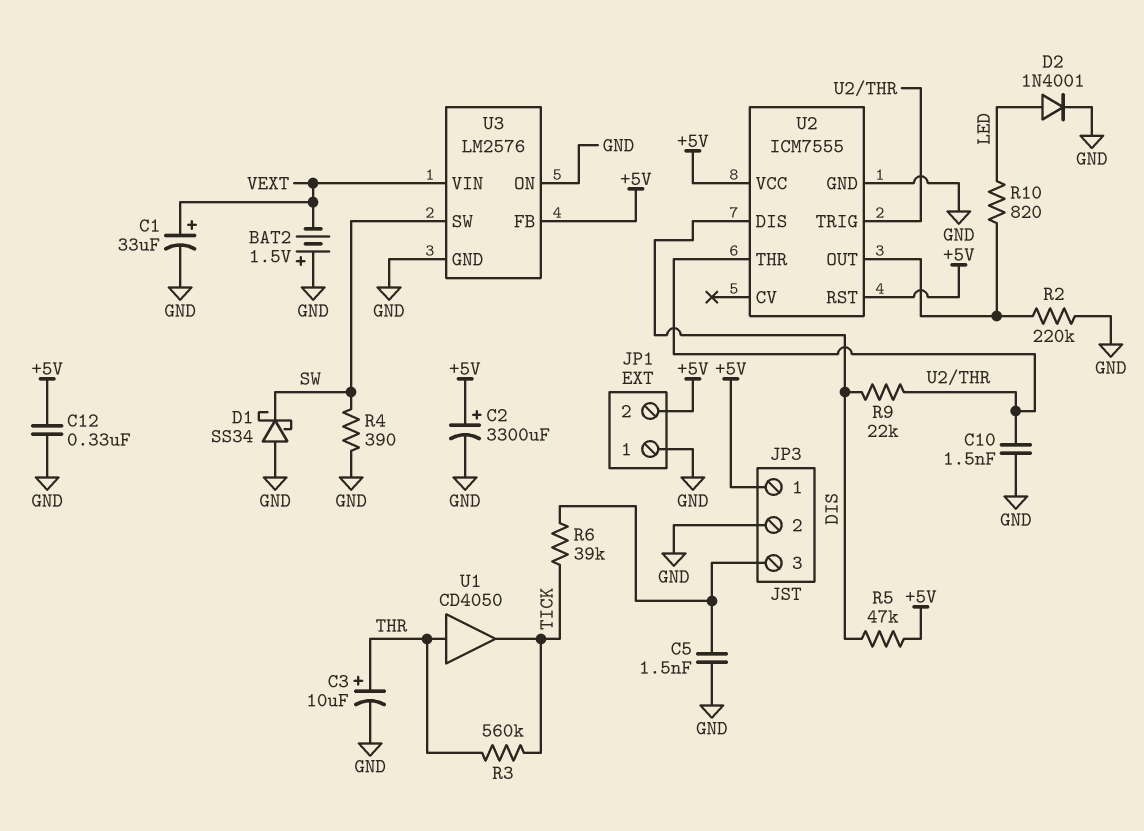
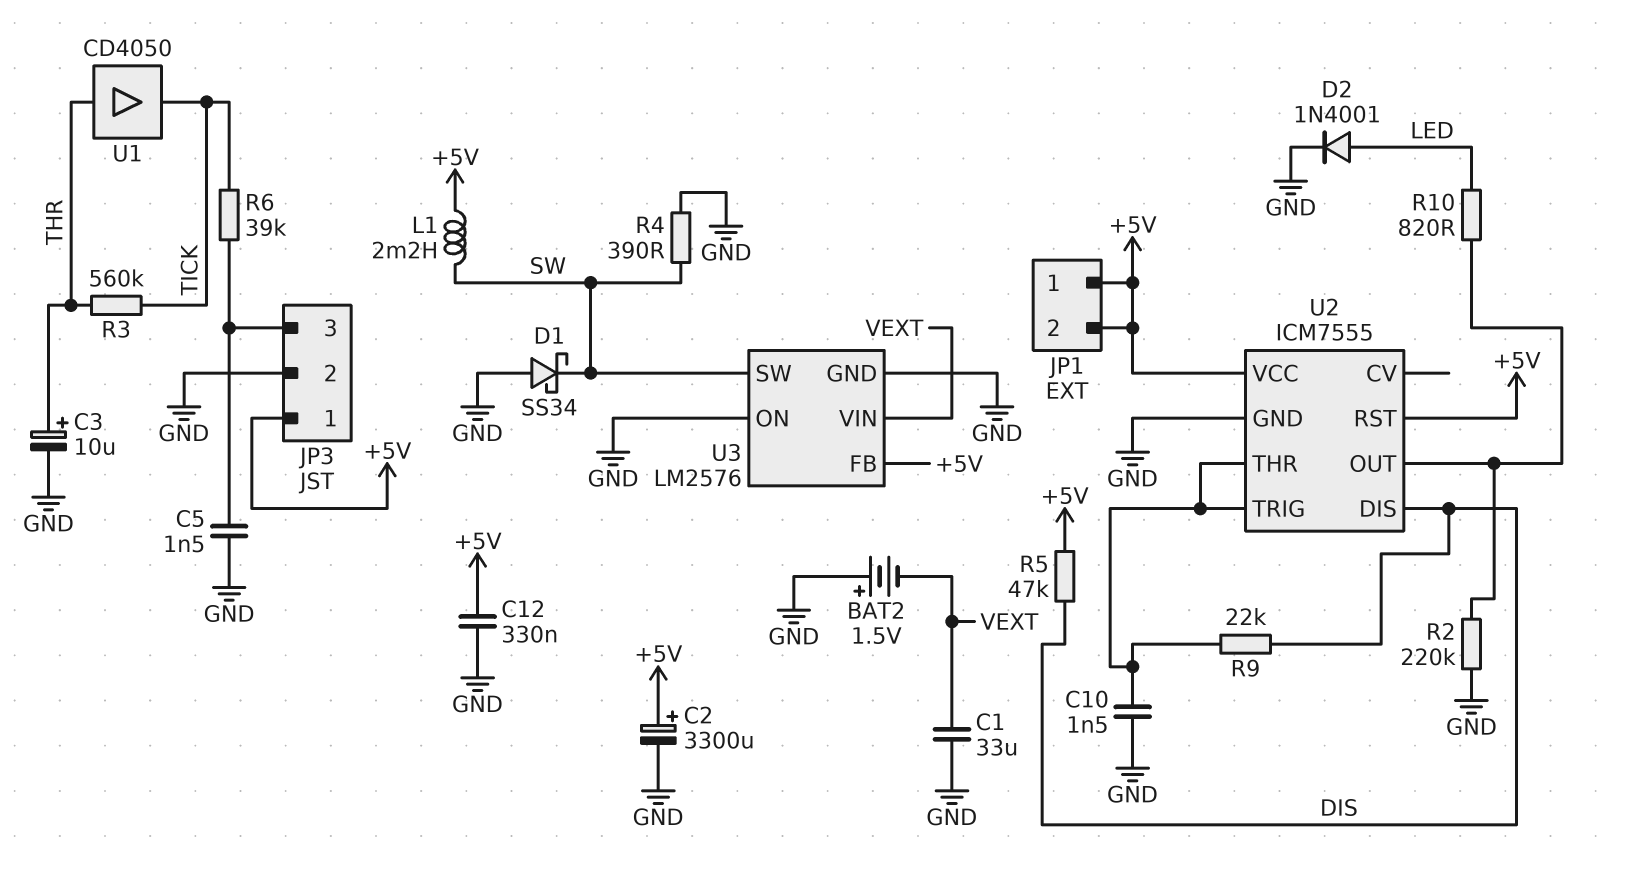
C1: 33uF (plus VEXT, minus GND) -> 33uF (GND, VEXT)
JP1 pin 1: GND -> +5V
L1: none -> 2.2mH (+5V, SW)

